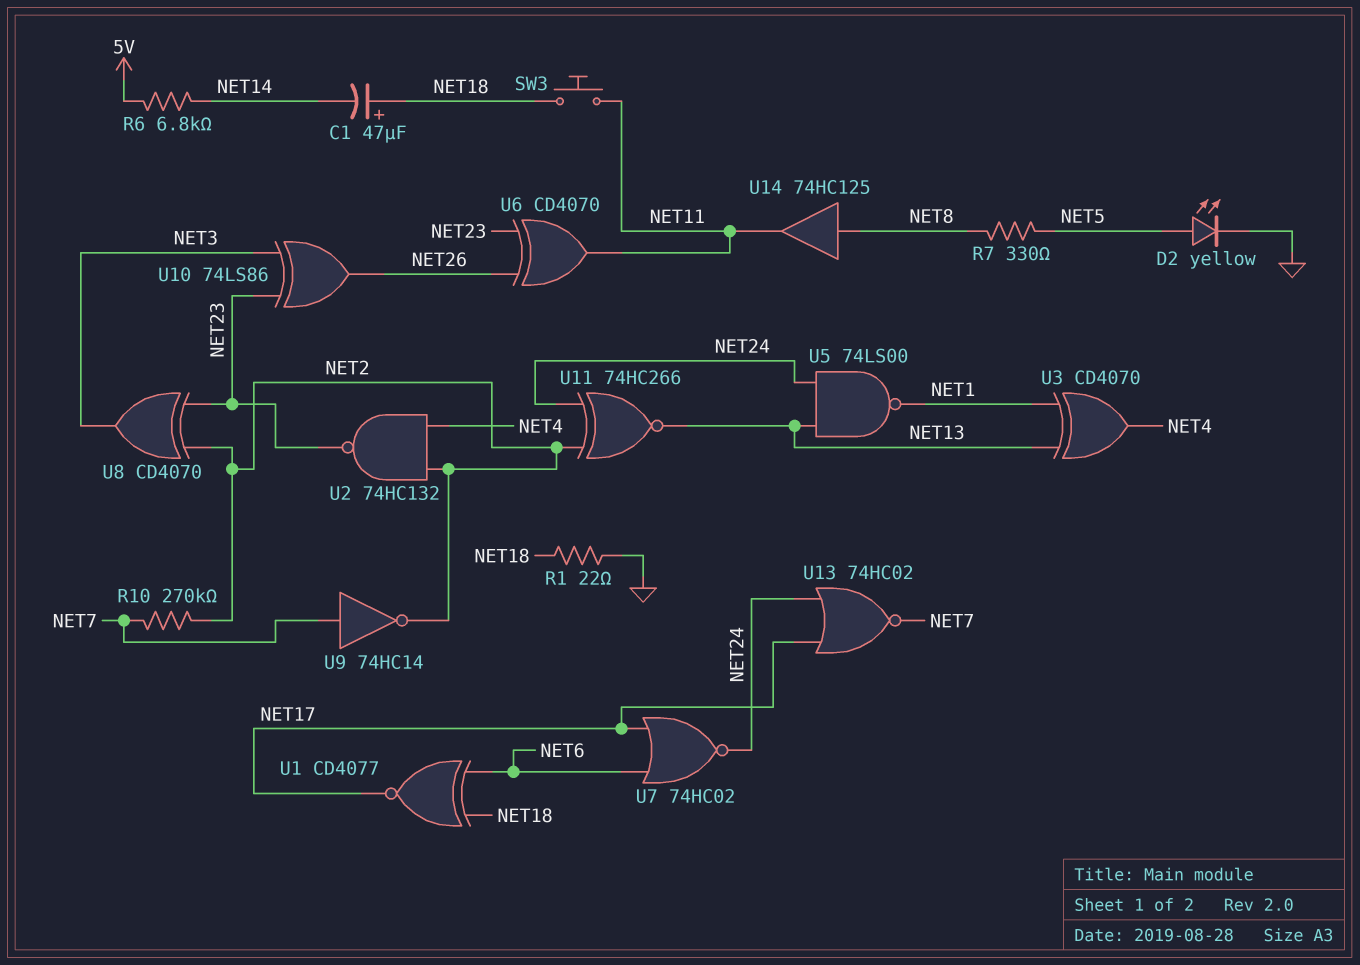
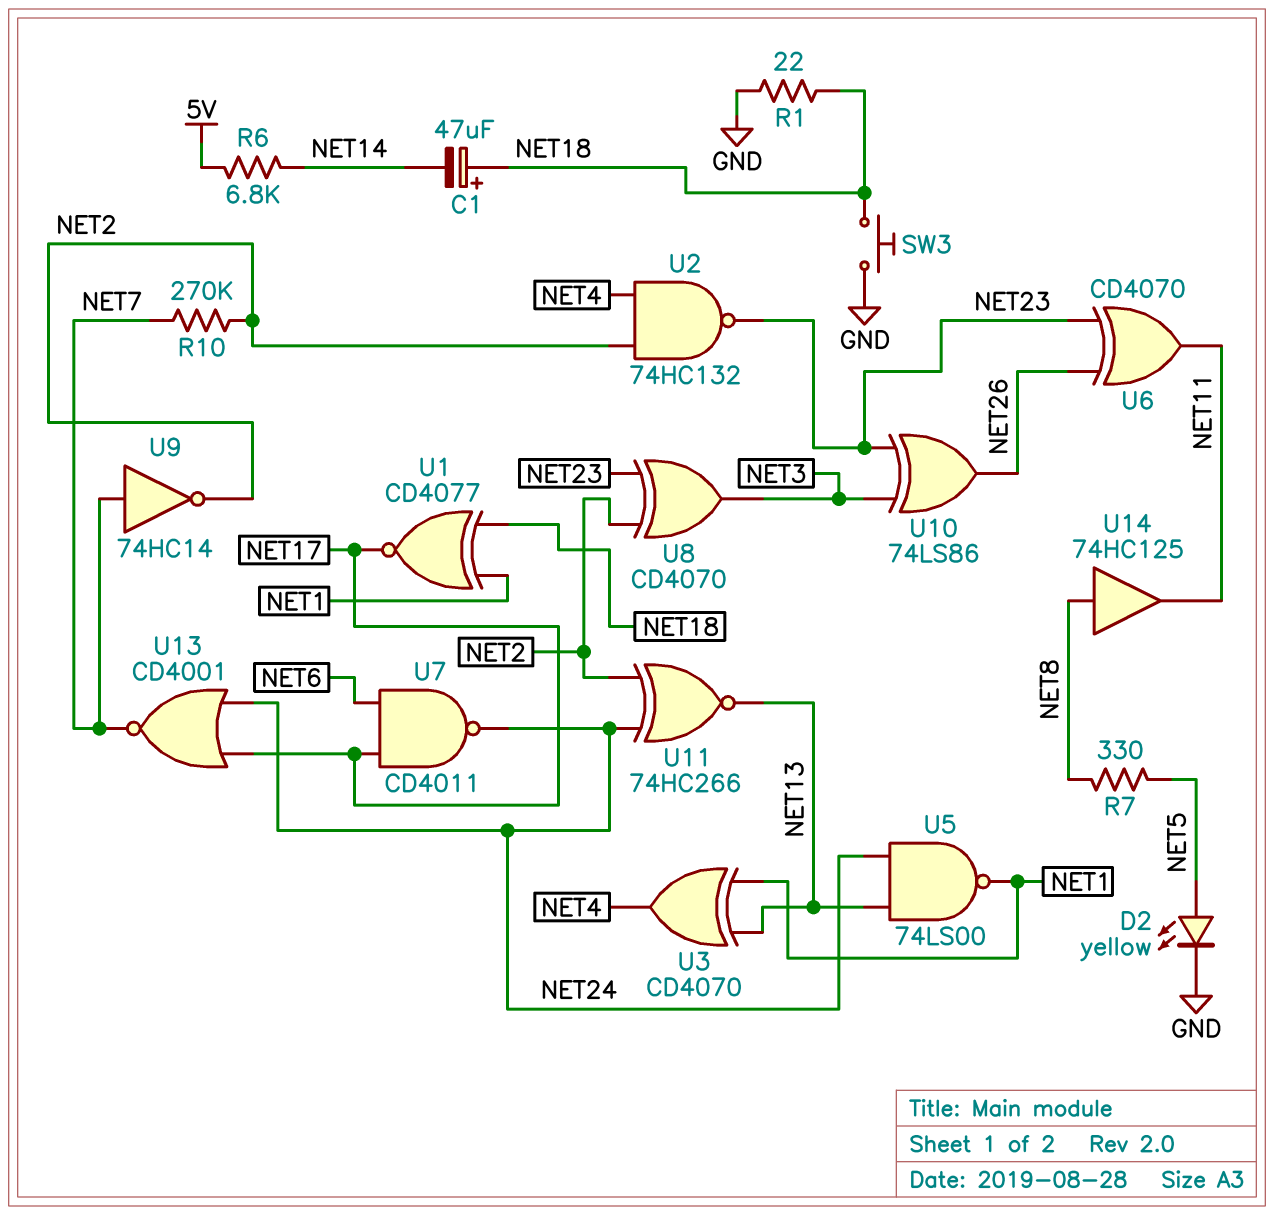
SW3: button (NET11, NET18) -> button (GND, NET18)
U1: XNOR CD4077 (in NET6, in NET18, out NET17) -> XNOR CD4077 (in NET1, in NET18, out NET17)
U7: NOR 74HC02 (in NET6, in NET17, out NET24) -> NAND CD4011 (in NET6, in NET17, out NET24)
U13: NOR 74HC02 (in NET17, in NET24, out NET7) -> NOR CD4001 (in NET17, in NET24, out NET7)

